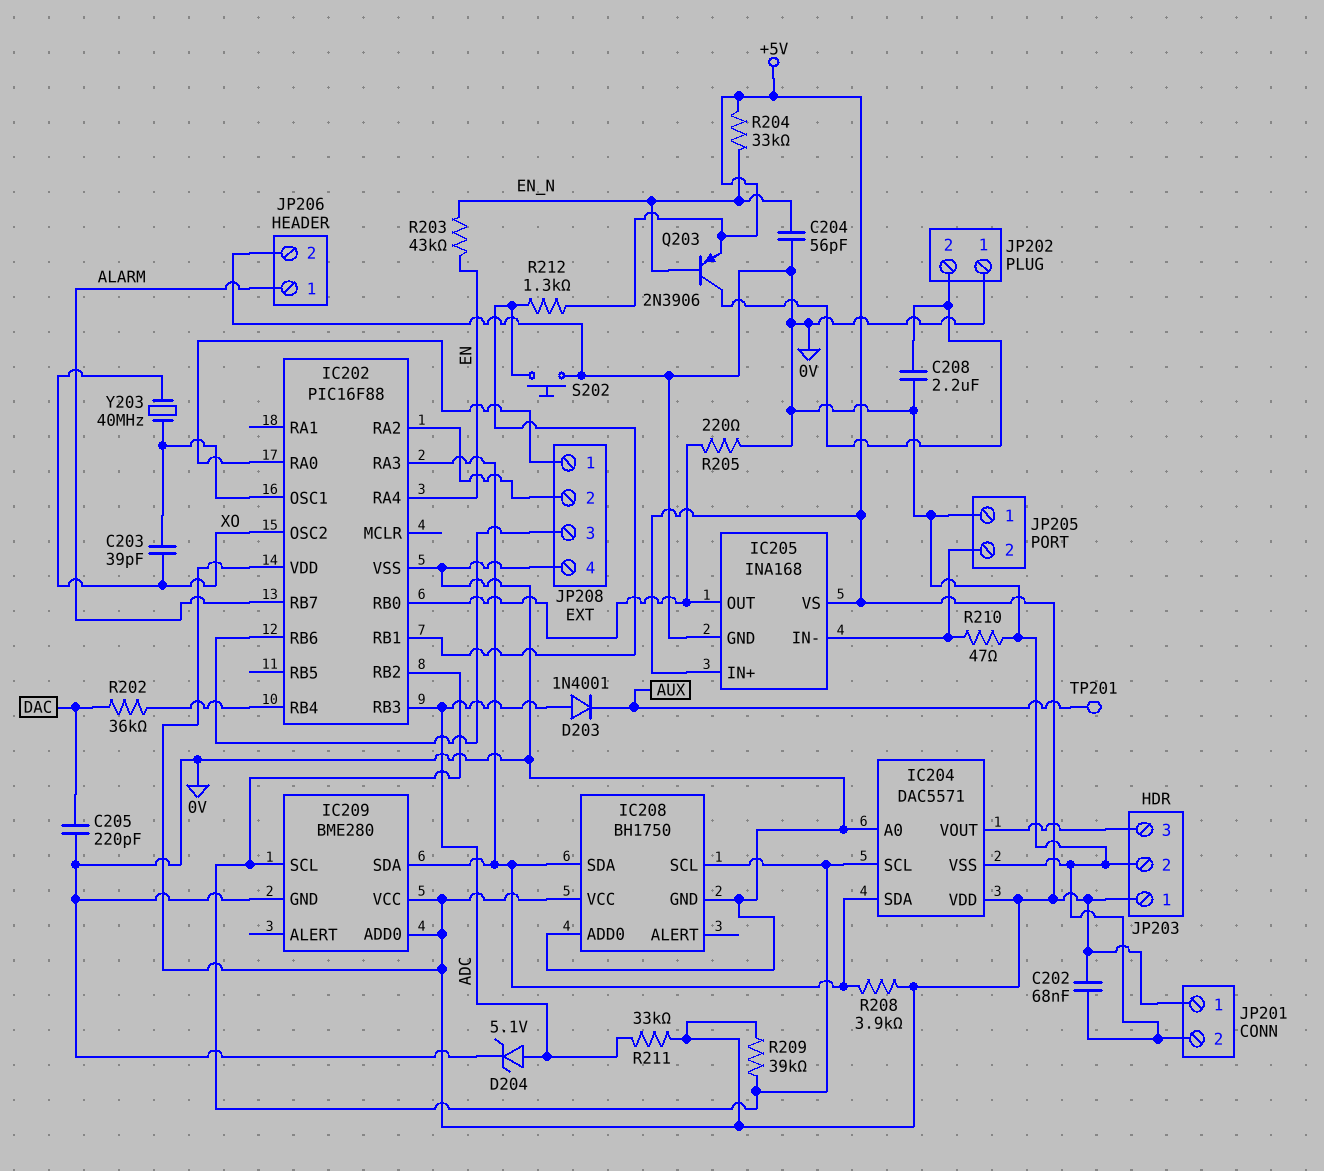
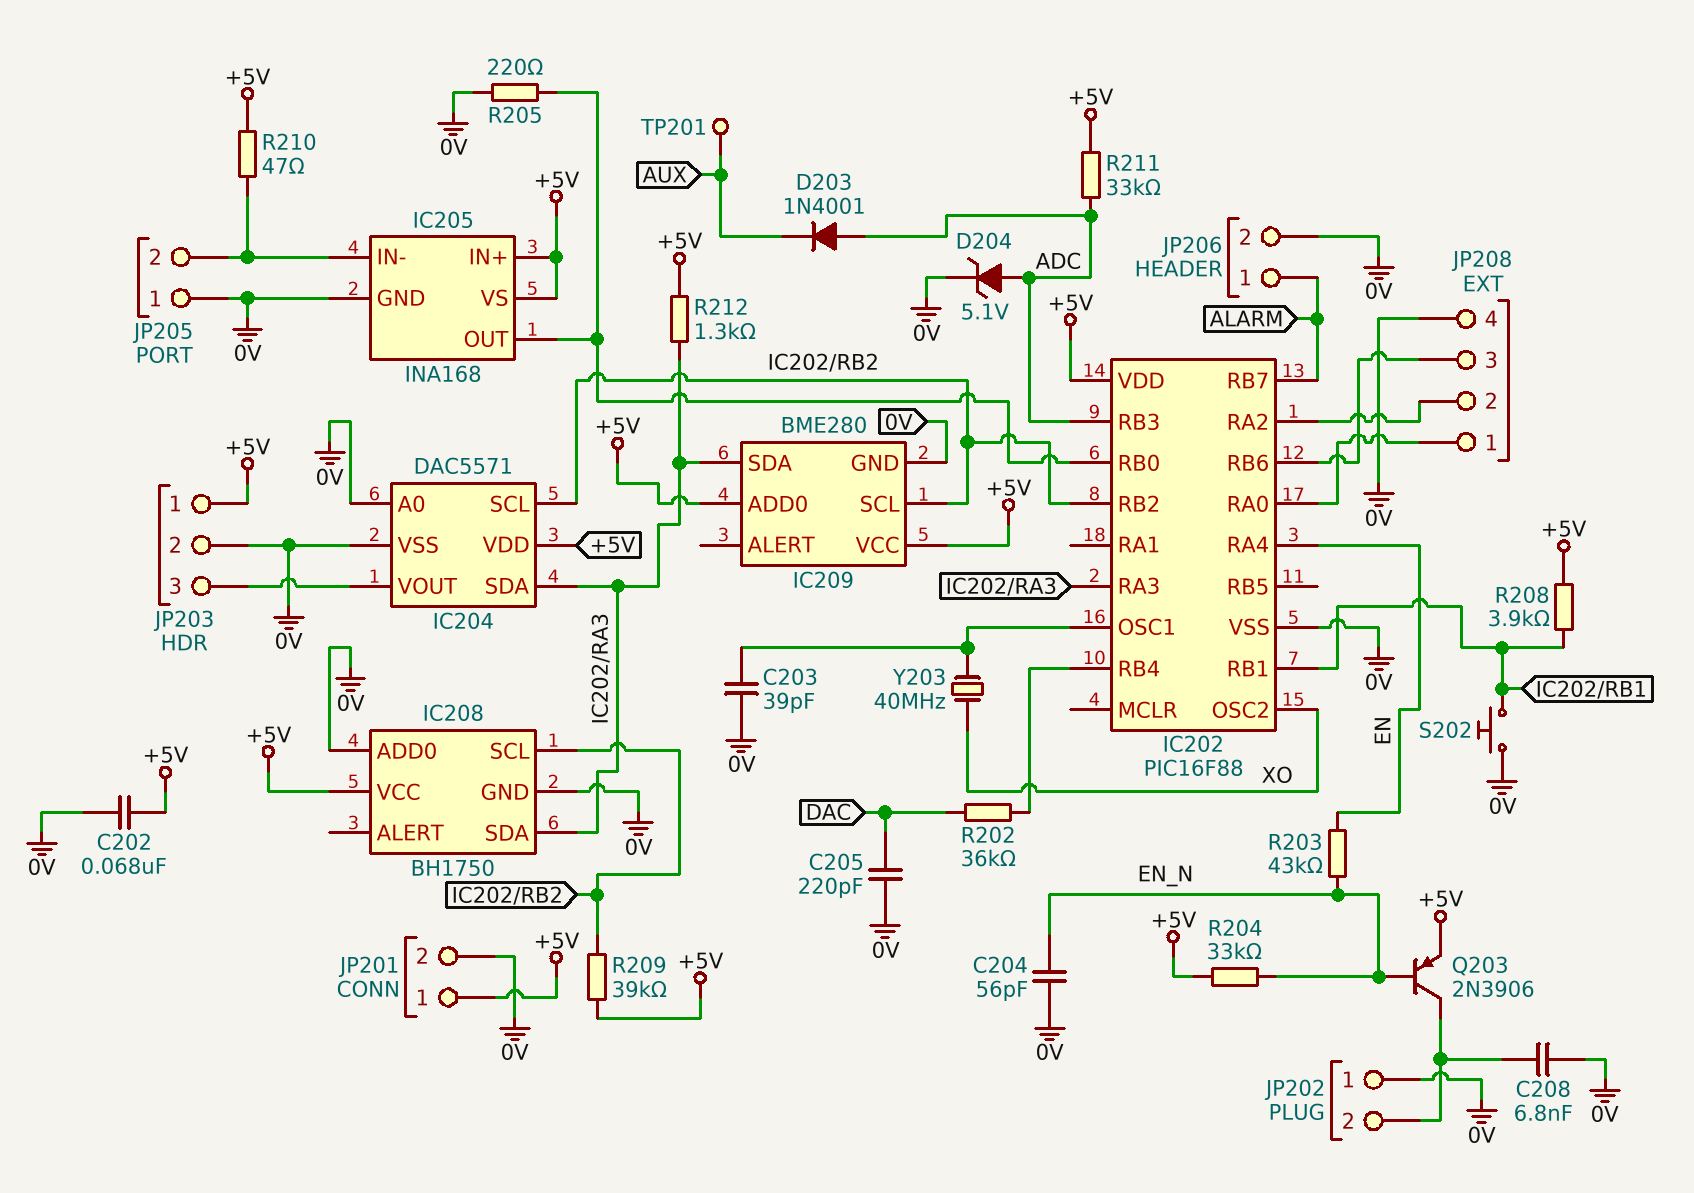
C203: 39pF (IC202/OSC1, XO) -> 39pF (0V, IC202/OSC1)
C208: 2.2uF (0V, JP202/2) -> 6.8nF (0V, JP202/2)
R208: 3.9k (+5V, IC202/RA3) -> 3.9k (+5V, IC202/RB1)
R210: 47 (0V, IC205/IN-) -> 47 (+5V, IC205/IN-)
R212: 1.3k (+5V, IC202/RB1) -> 1.3k (+5V, IC202/RA3)

